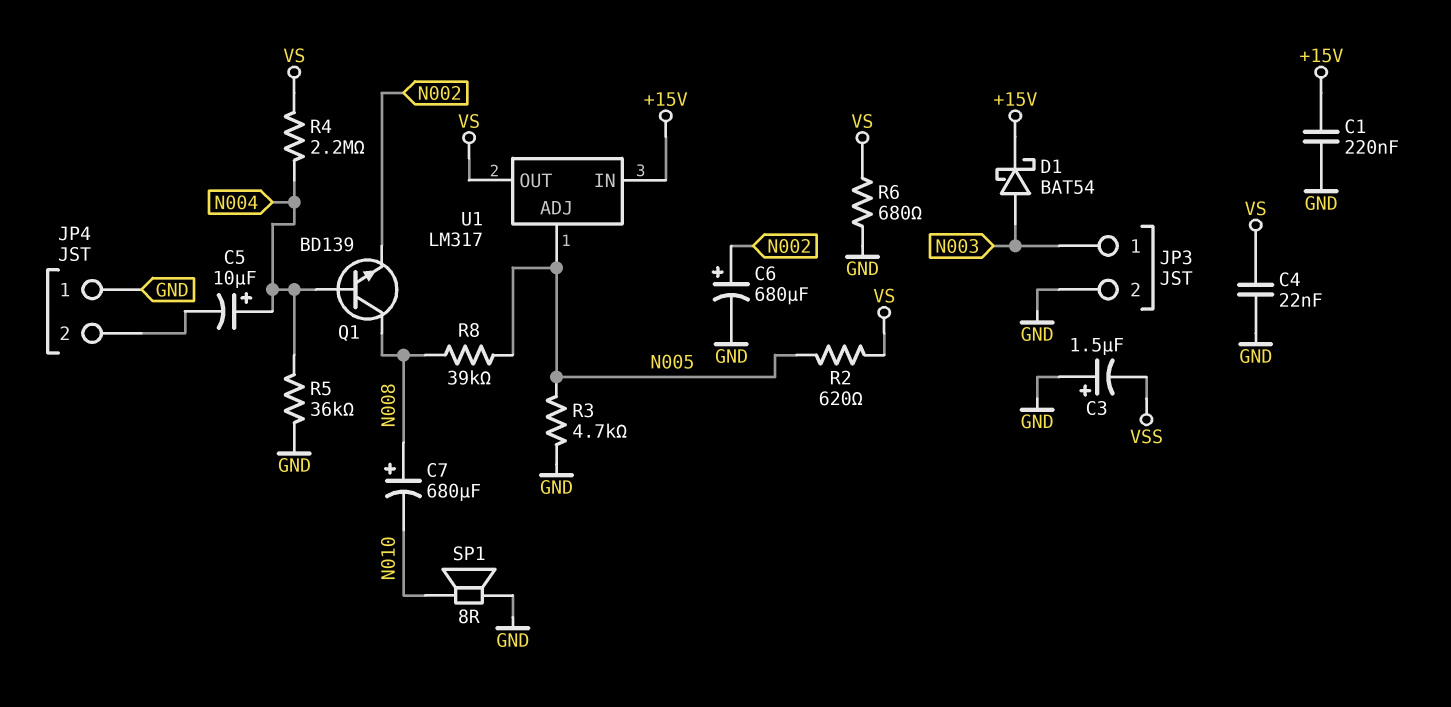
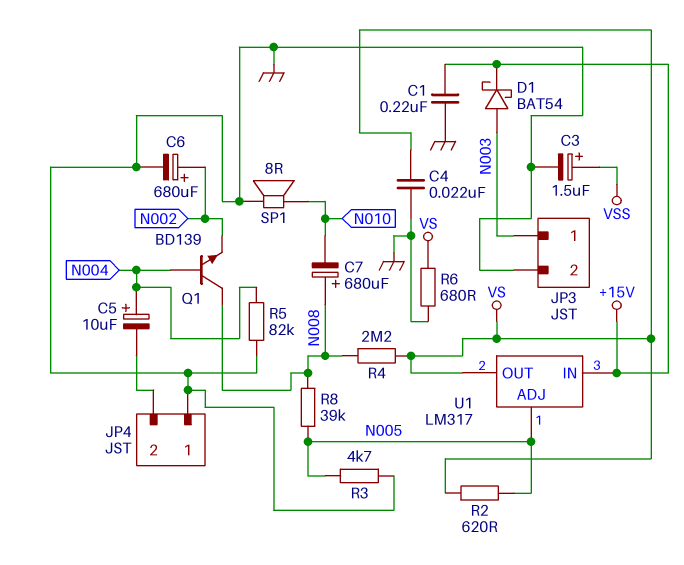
C3: 1.5uF (plus GND, minus VSS) -> 1.5uF (plus VSS, minus GND)
R4: 2.2M (N004, VS) -> 2.2M (N008, VS)
R5: 36k (GND, N004) -> 82k (GND, N004)

